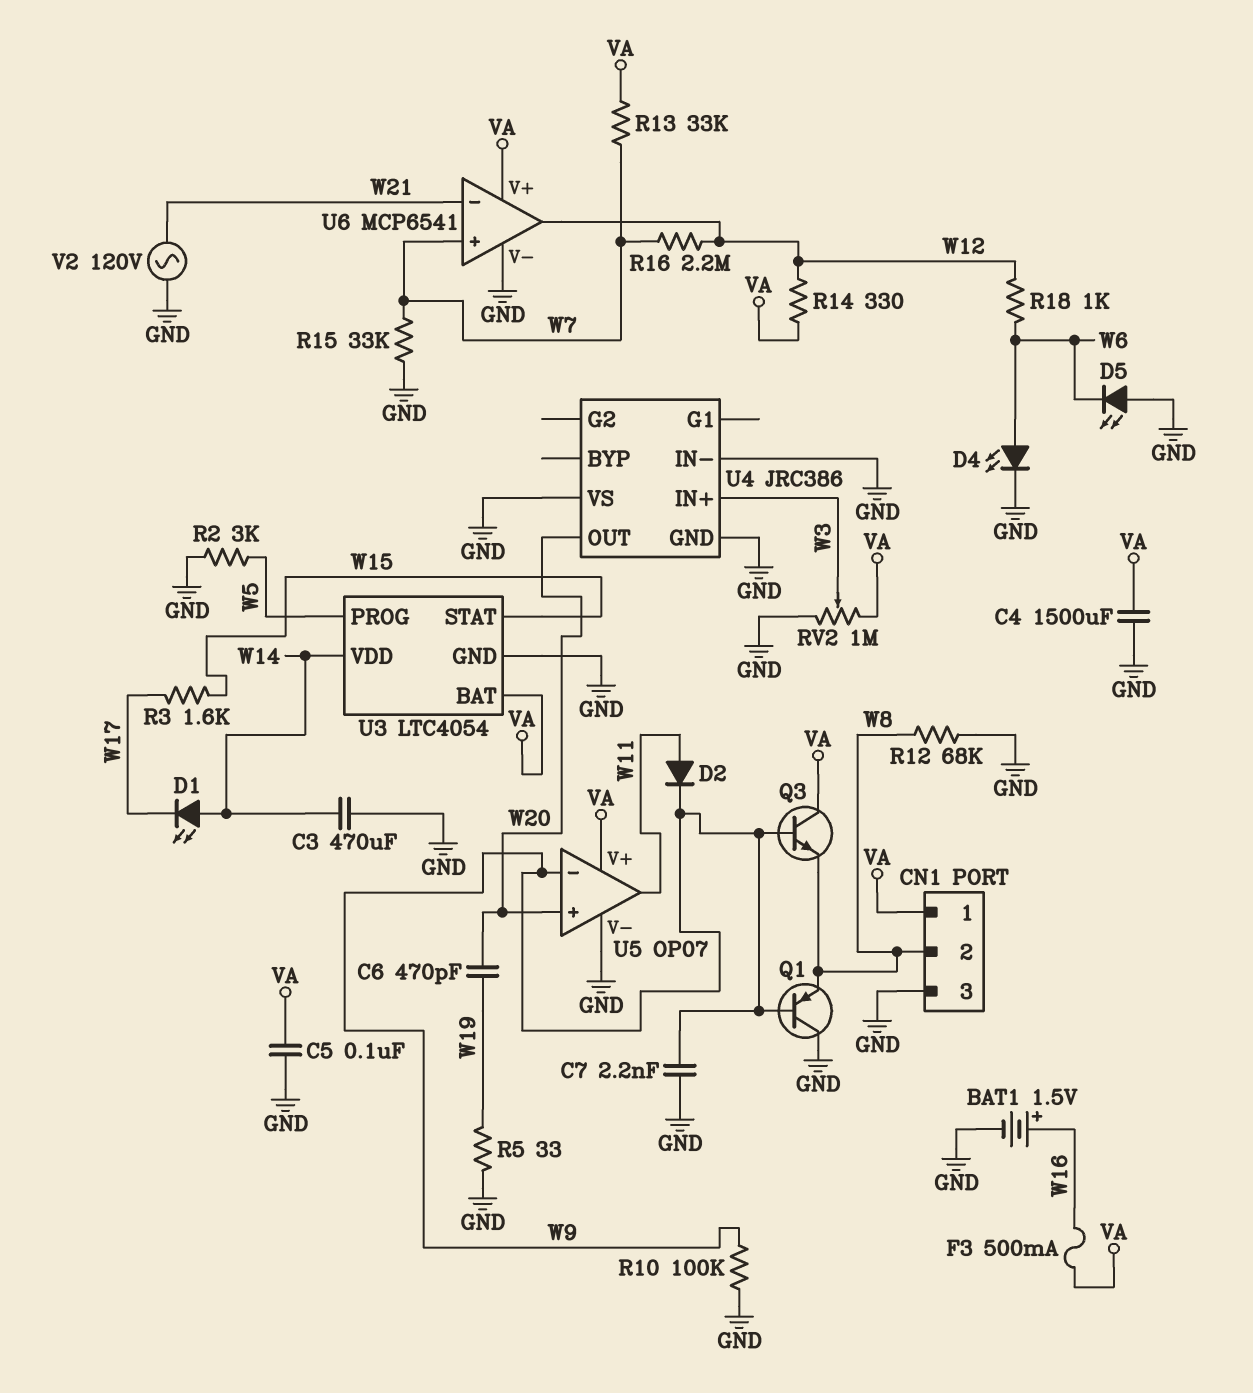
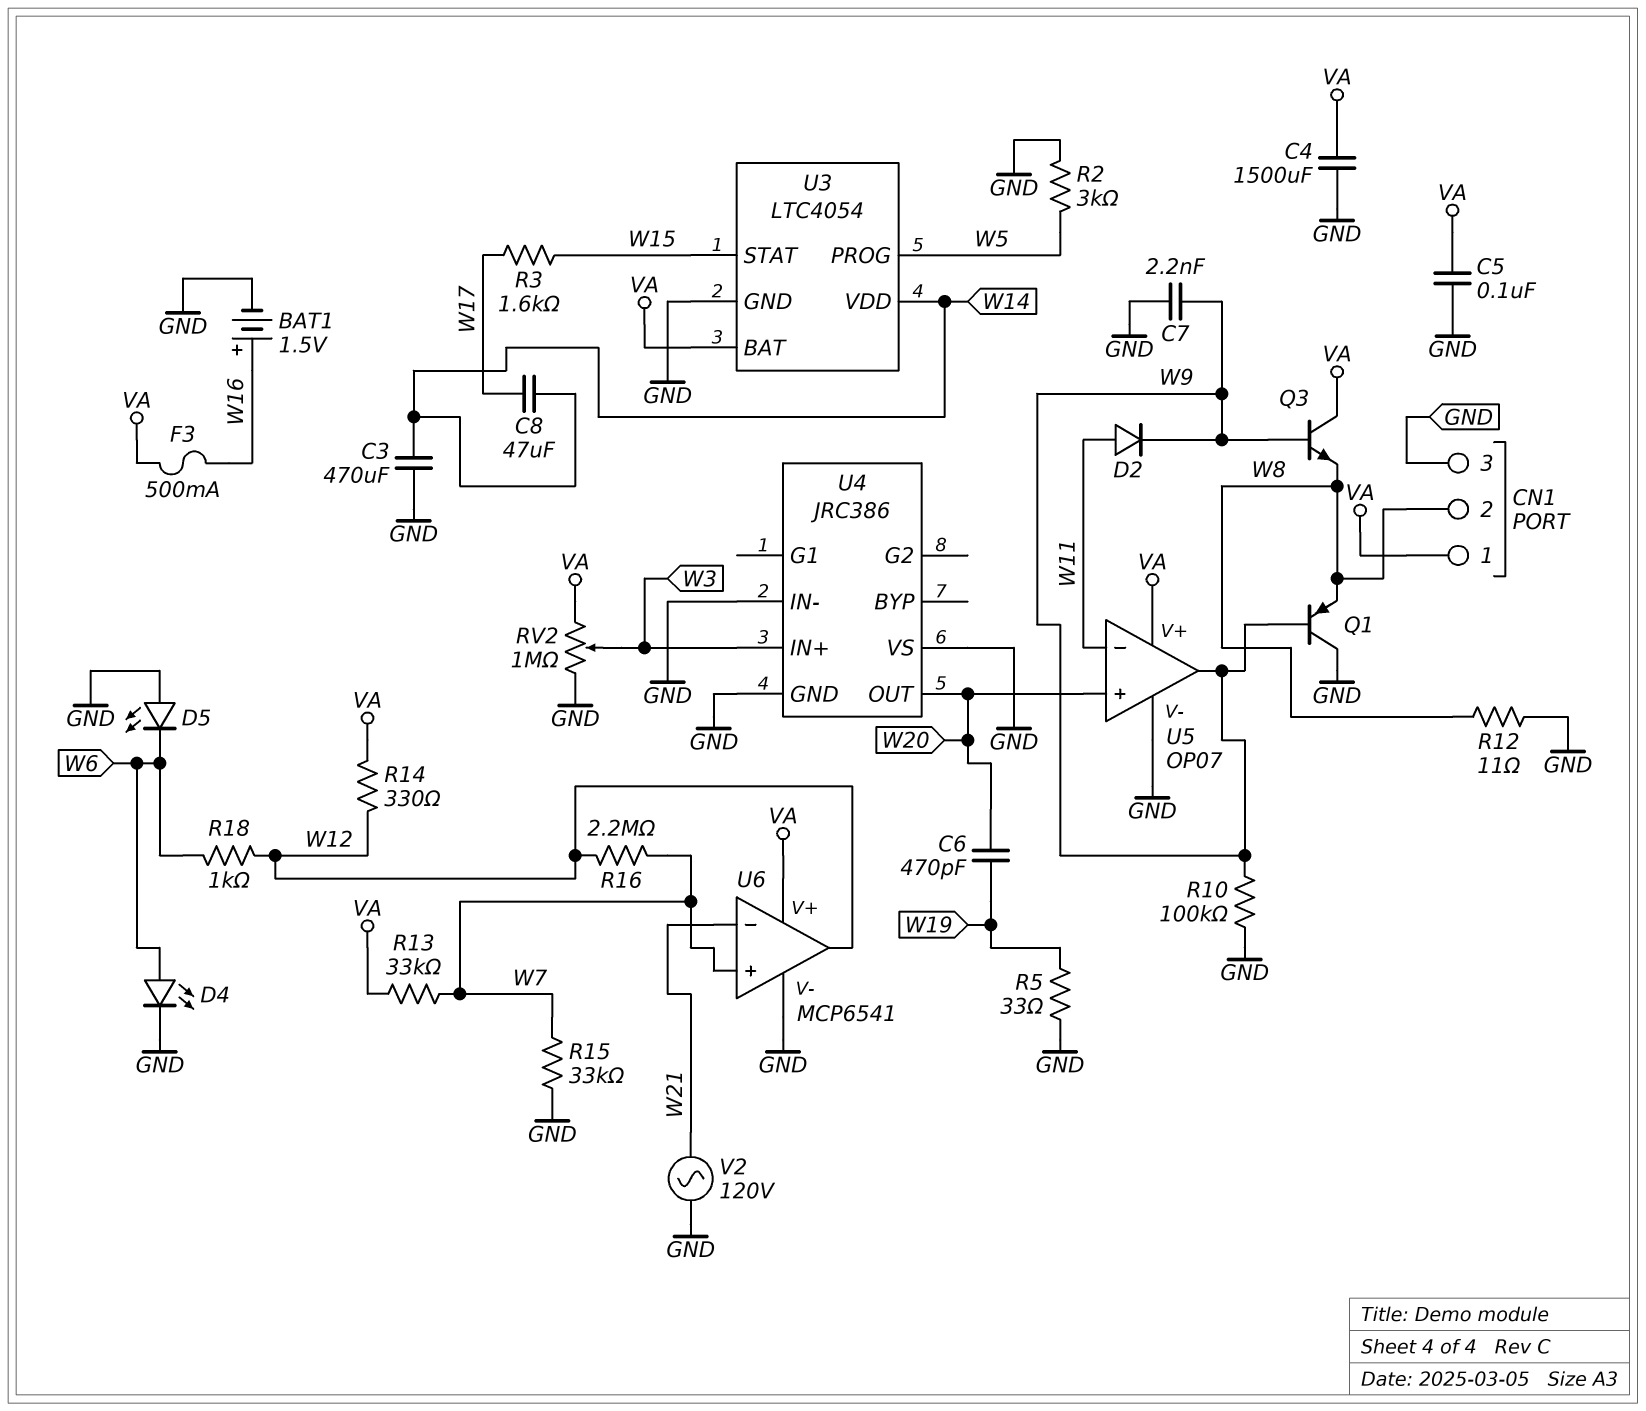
C8: none -> 47uF (W14, W17)
D1: LED (A W14, K W17) -> none
R12: 68k (GND, W8) -> 11 (GND, W8)
U5 pin in-: W9 -> W11
U5 pin out: W11 -> W9

